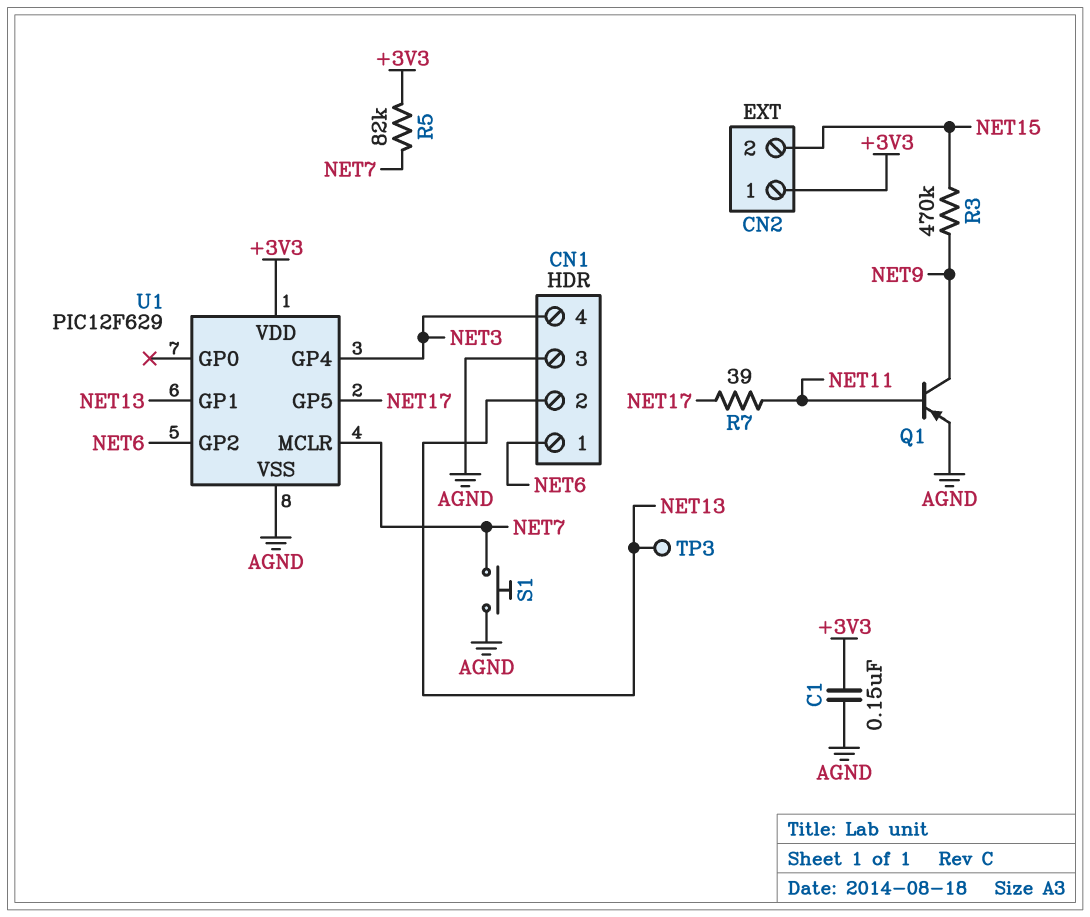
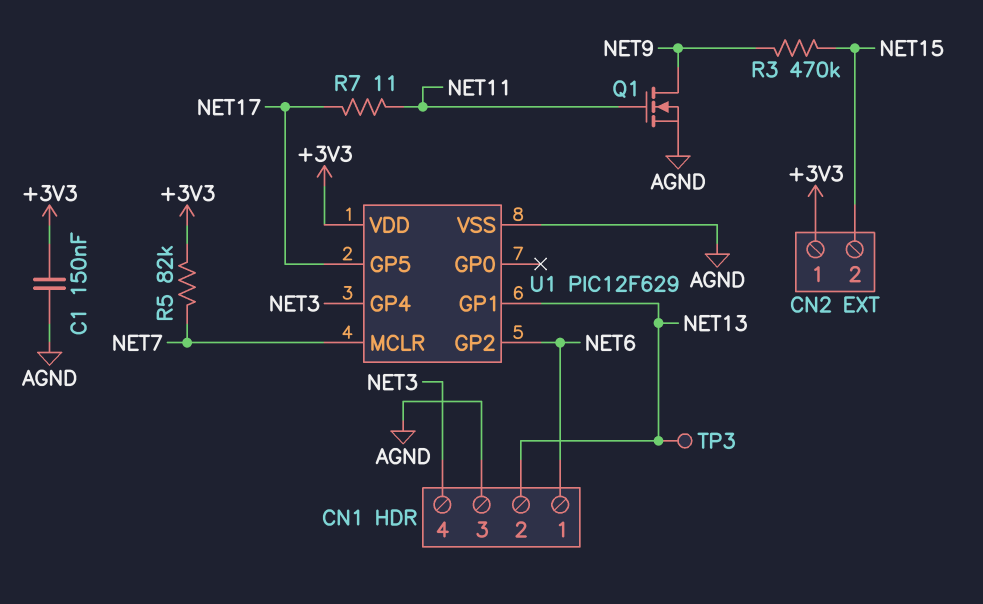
Q1: PNP (B NET11, C NET9, E AGND) -> NMOS (G NET11, D NET9, S AGND)
R7: 39 (NET11, NET17) -> 11 (NET11, NET17)
S1: button (AGND, NET7) -> none

